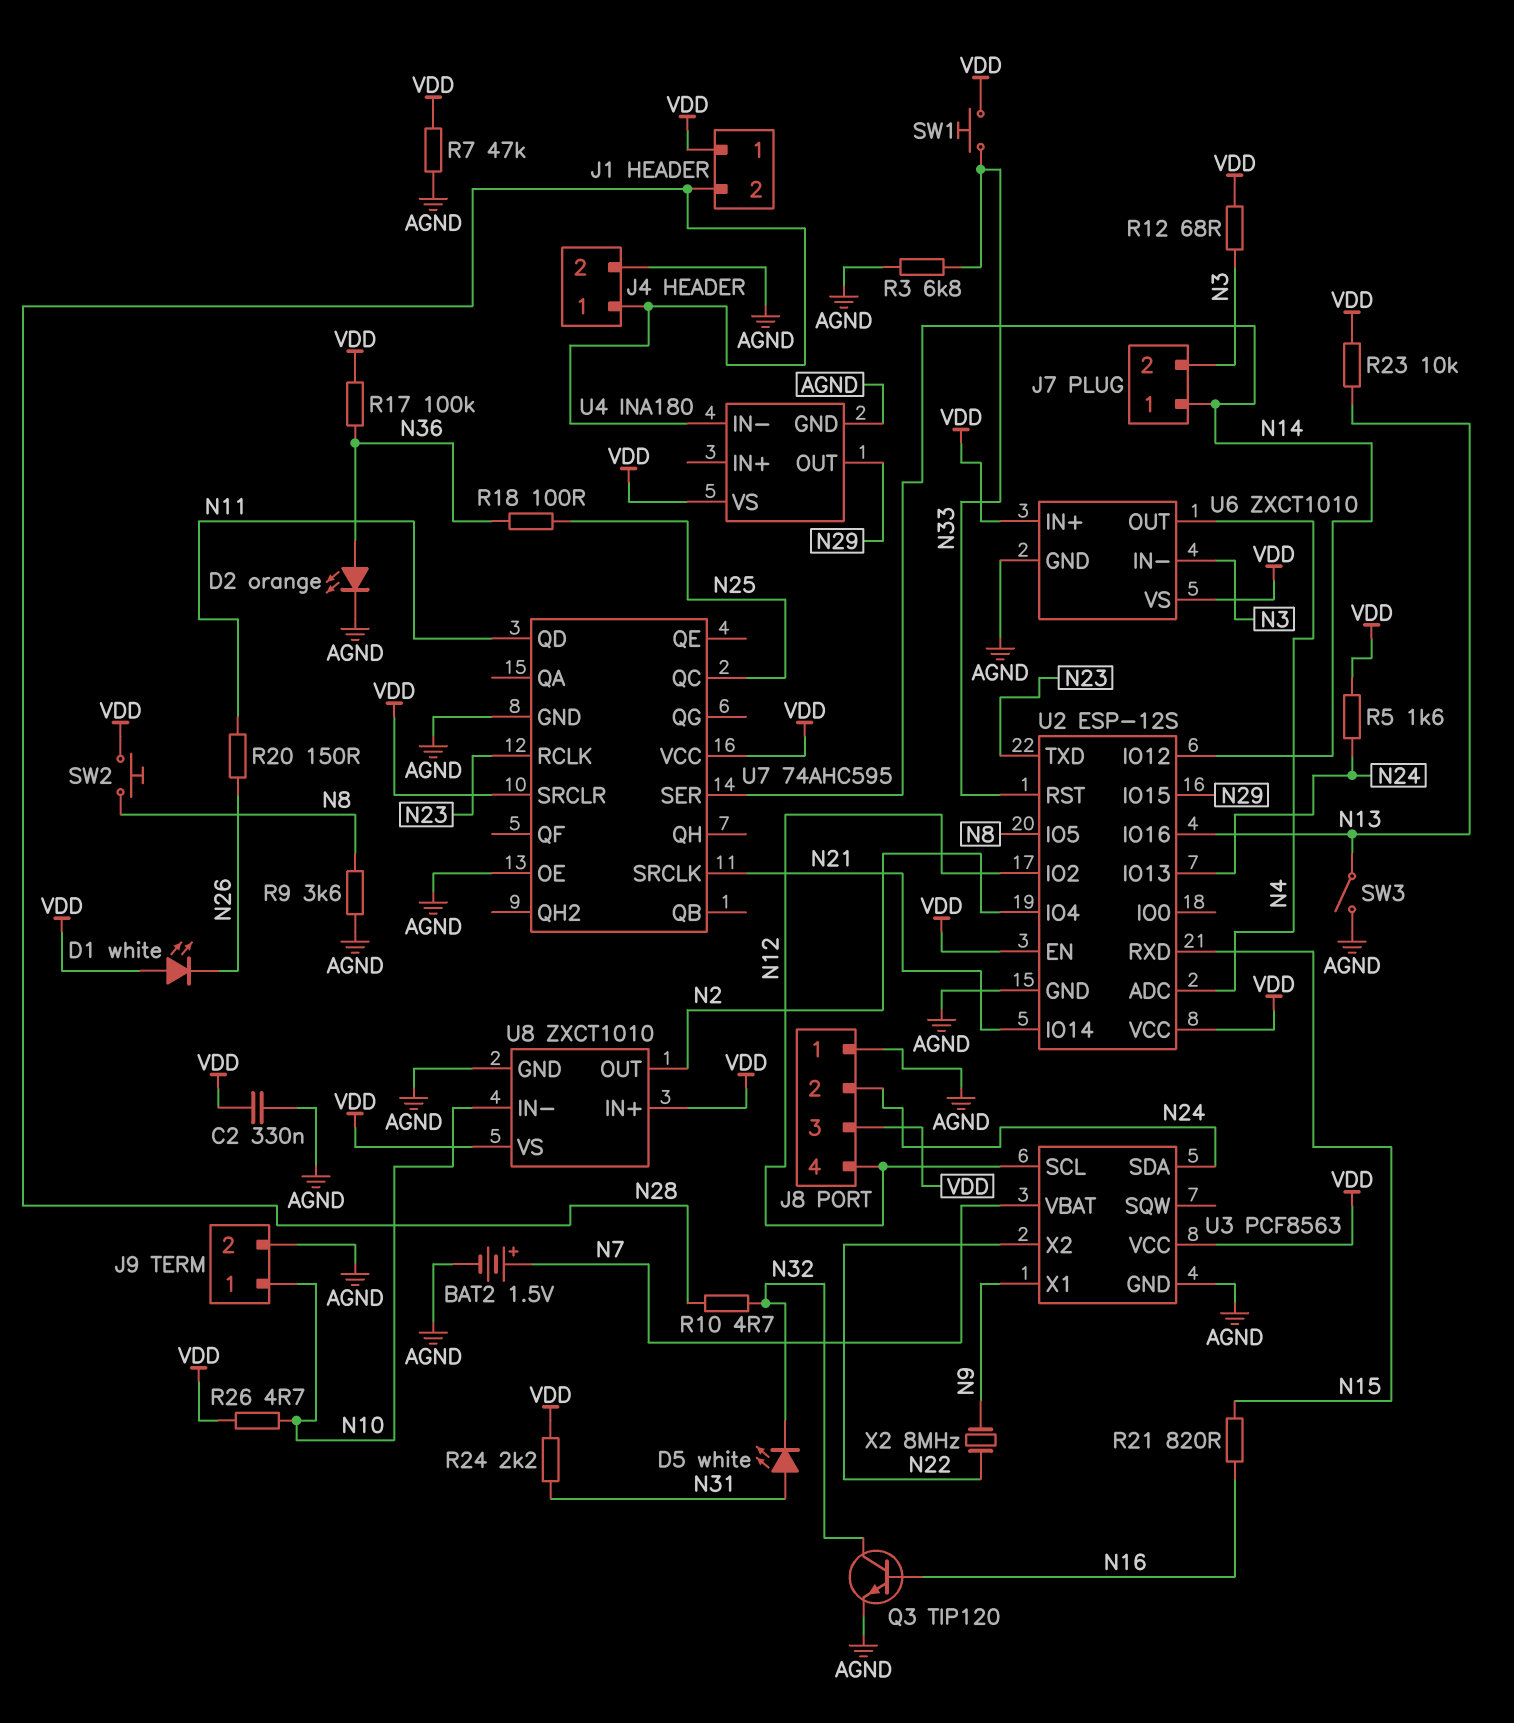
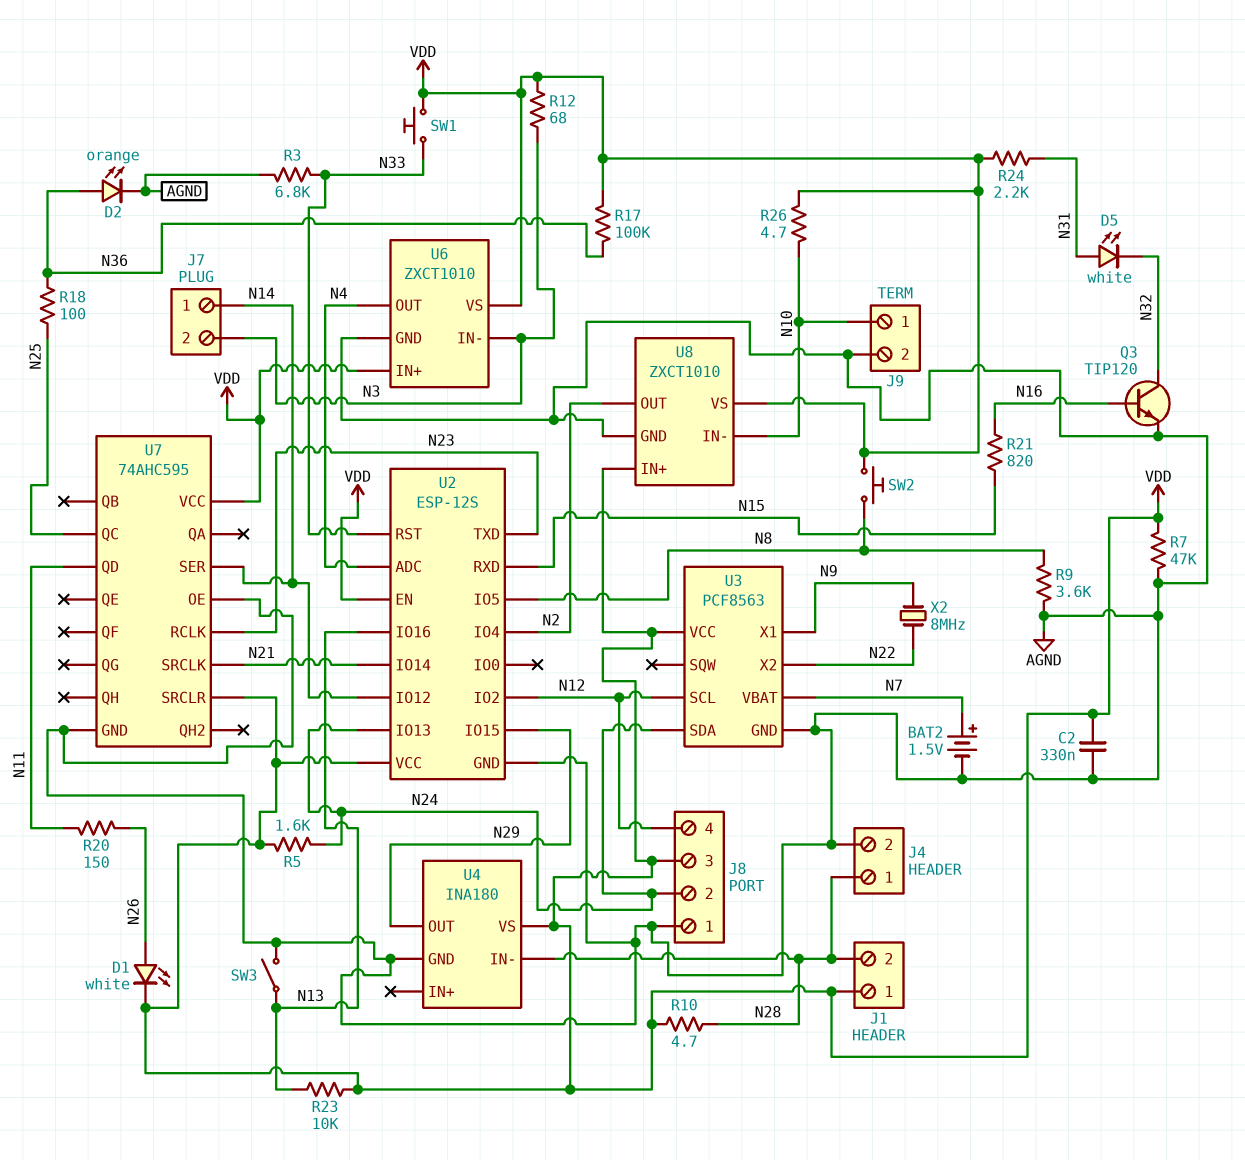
D1: LED white (A VDD, K N26) -> LED white (A N26, K VDD)
R10: 4.7 (N28, N32) -> 4.7 (N28, VDD)

